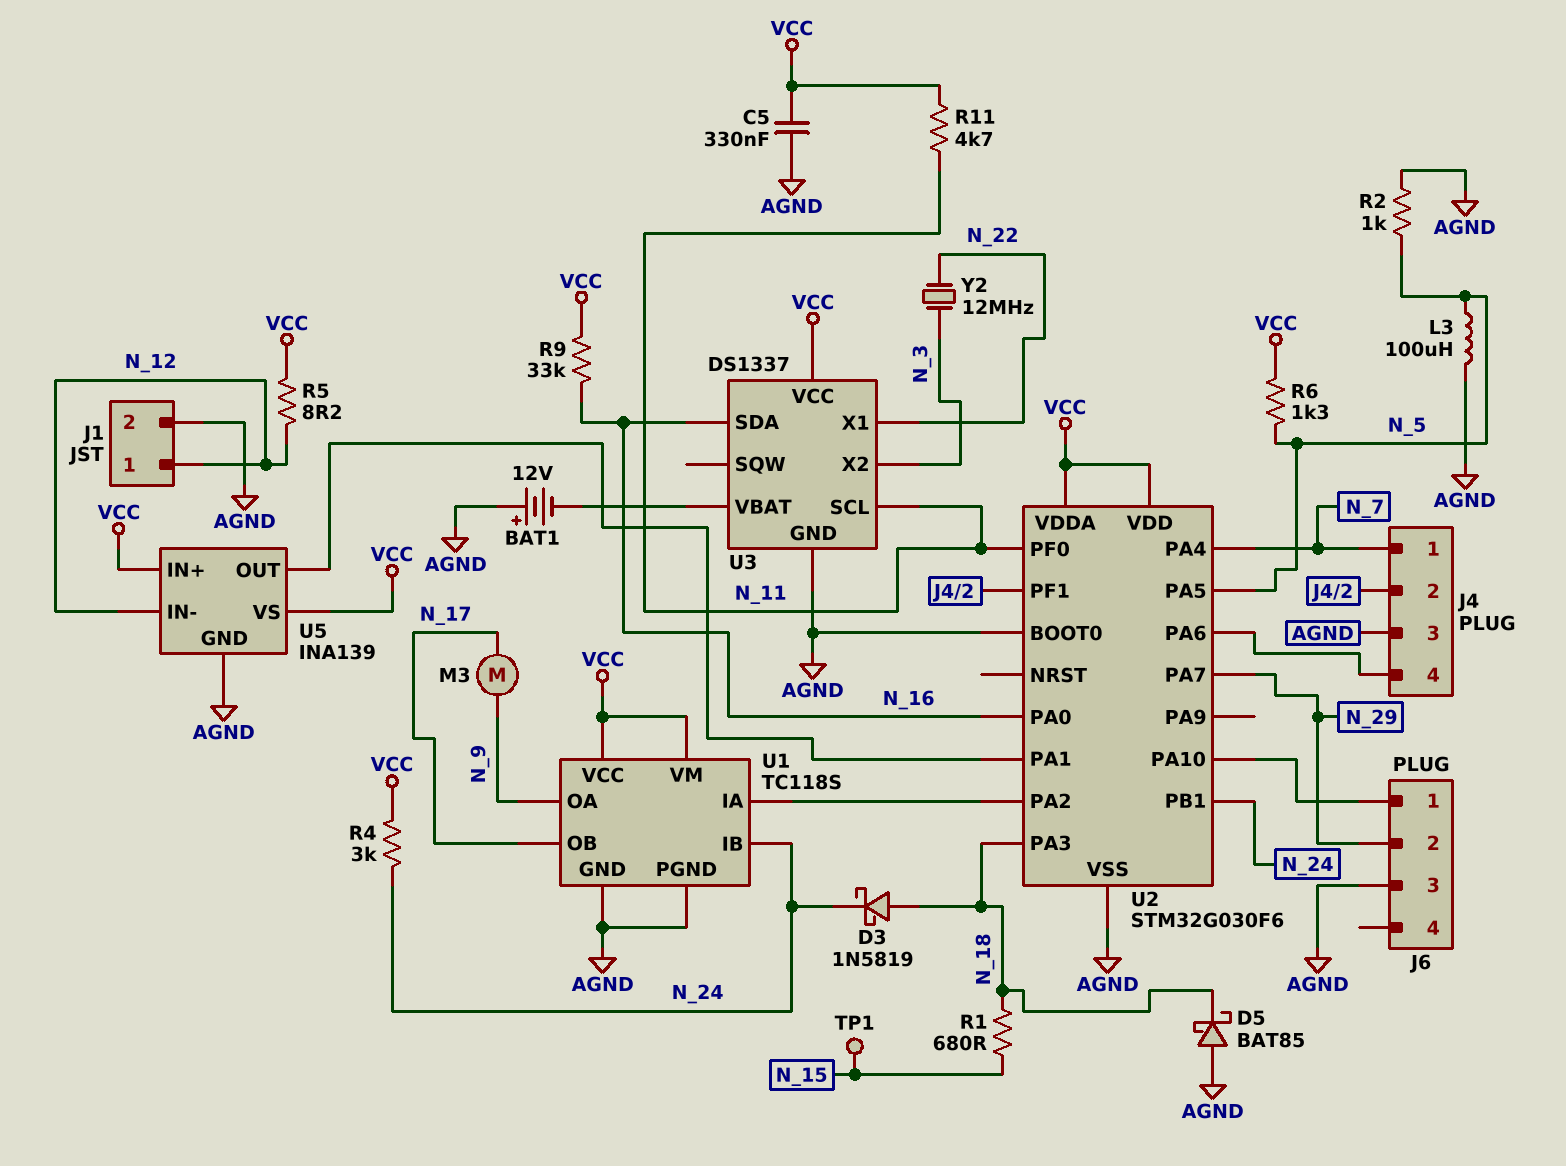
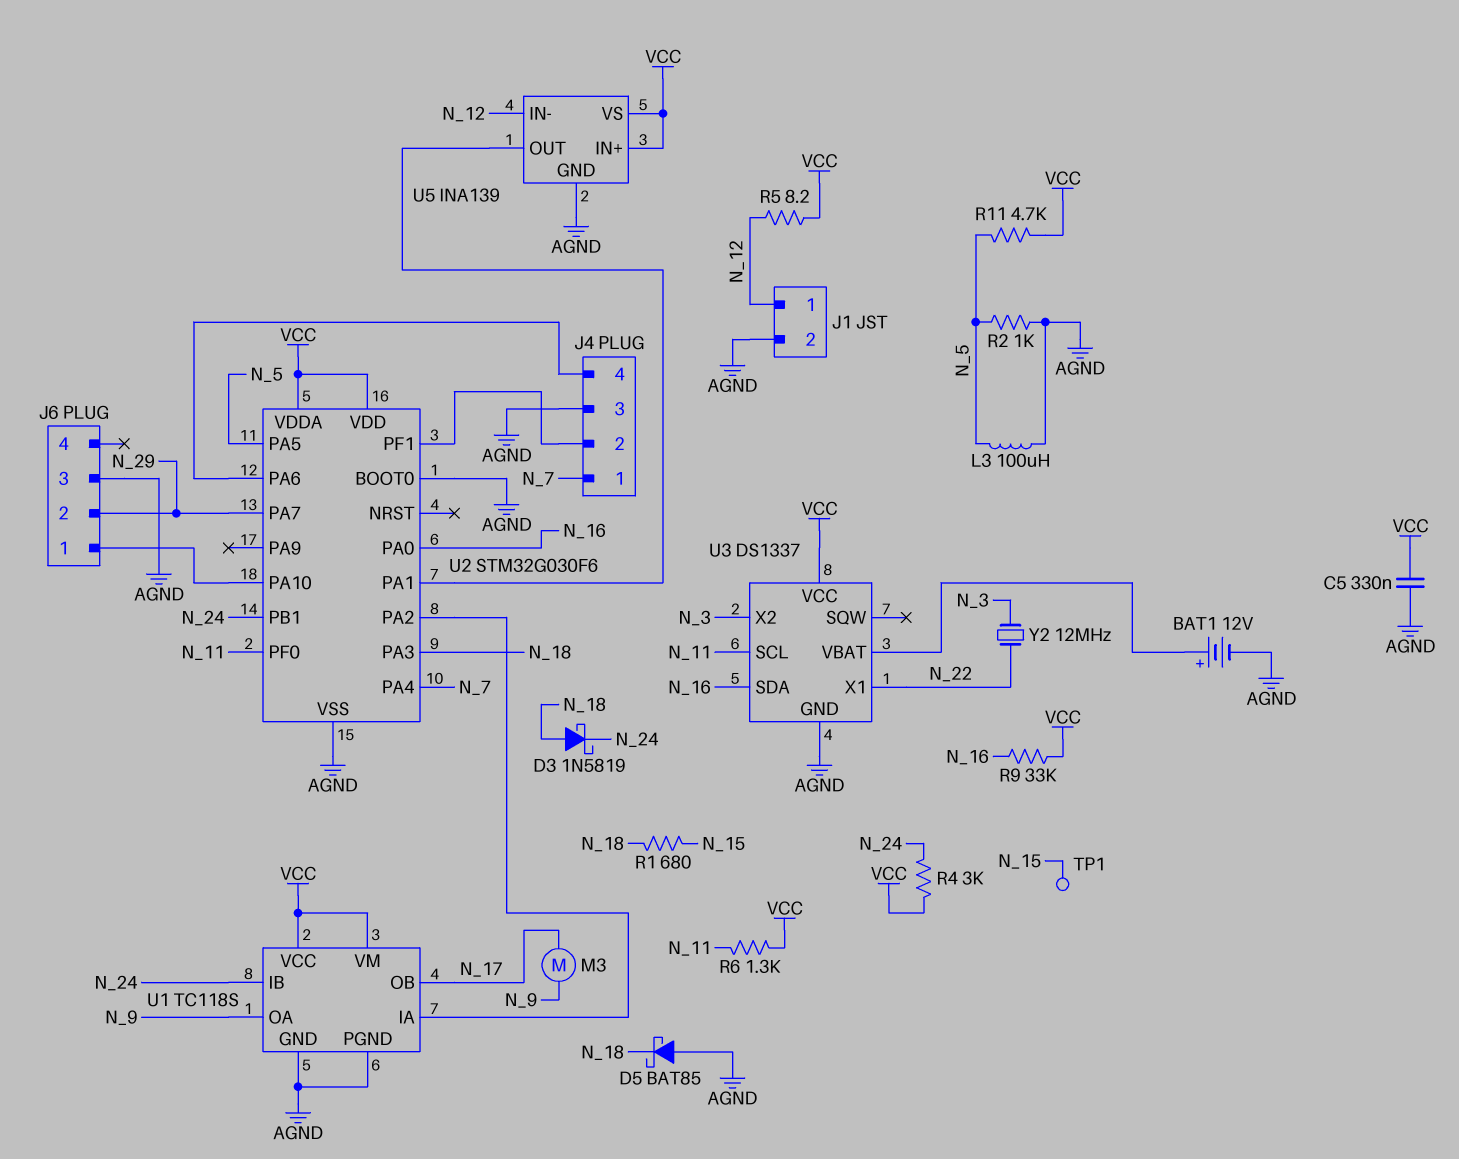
BAT1: 12V (plus AGND, minus U3/VBAT) -> 12V (plus U3/VBAT, minus AGND)
R6: 1.3k (N_5, VCC) -> 1.3k (N_11, VCC)
R11: 4.7k (N_11, VCC) -> 4.7k (N_5, VCC)

